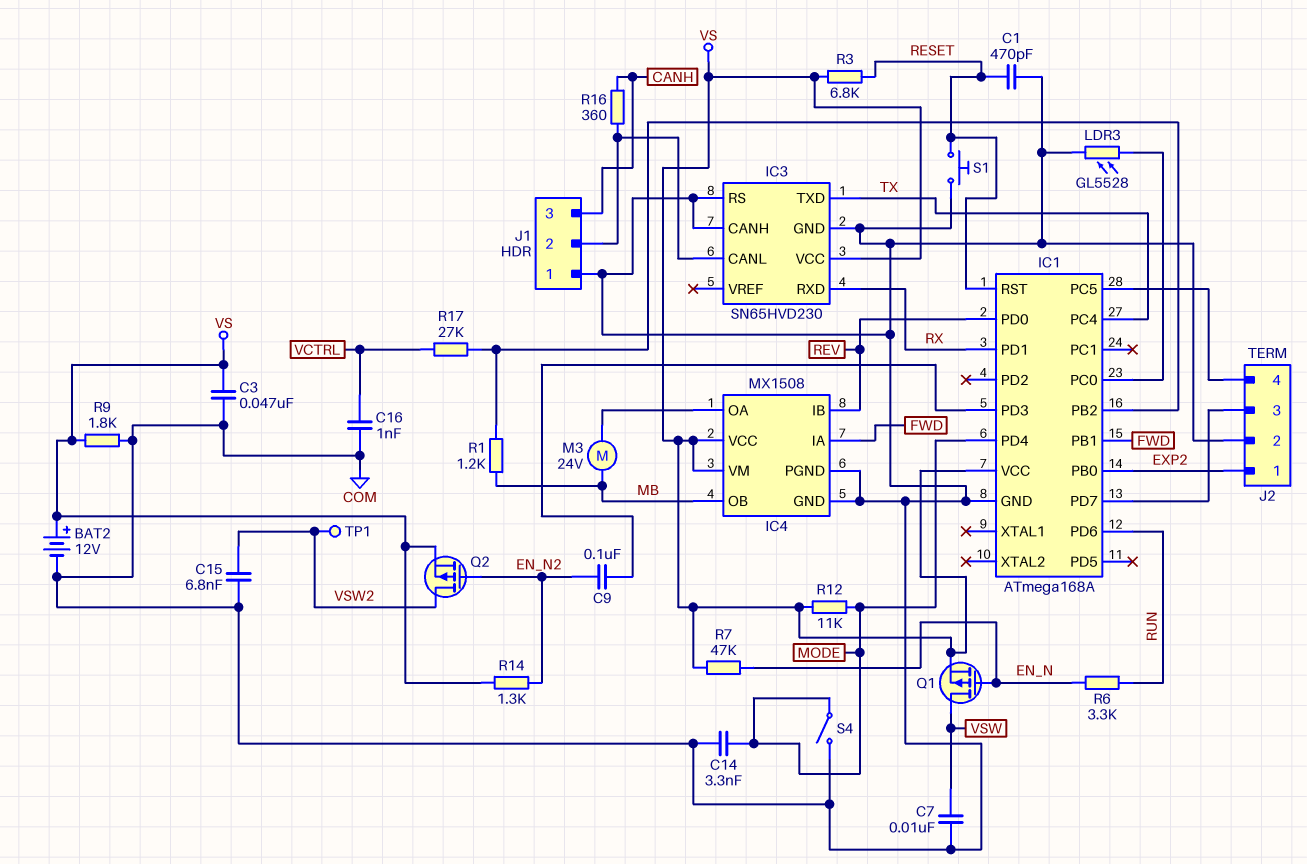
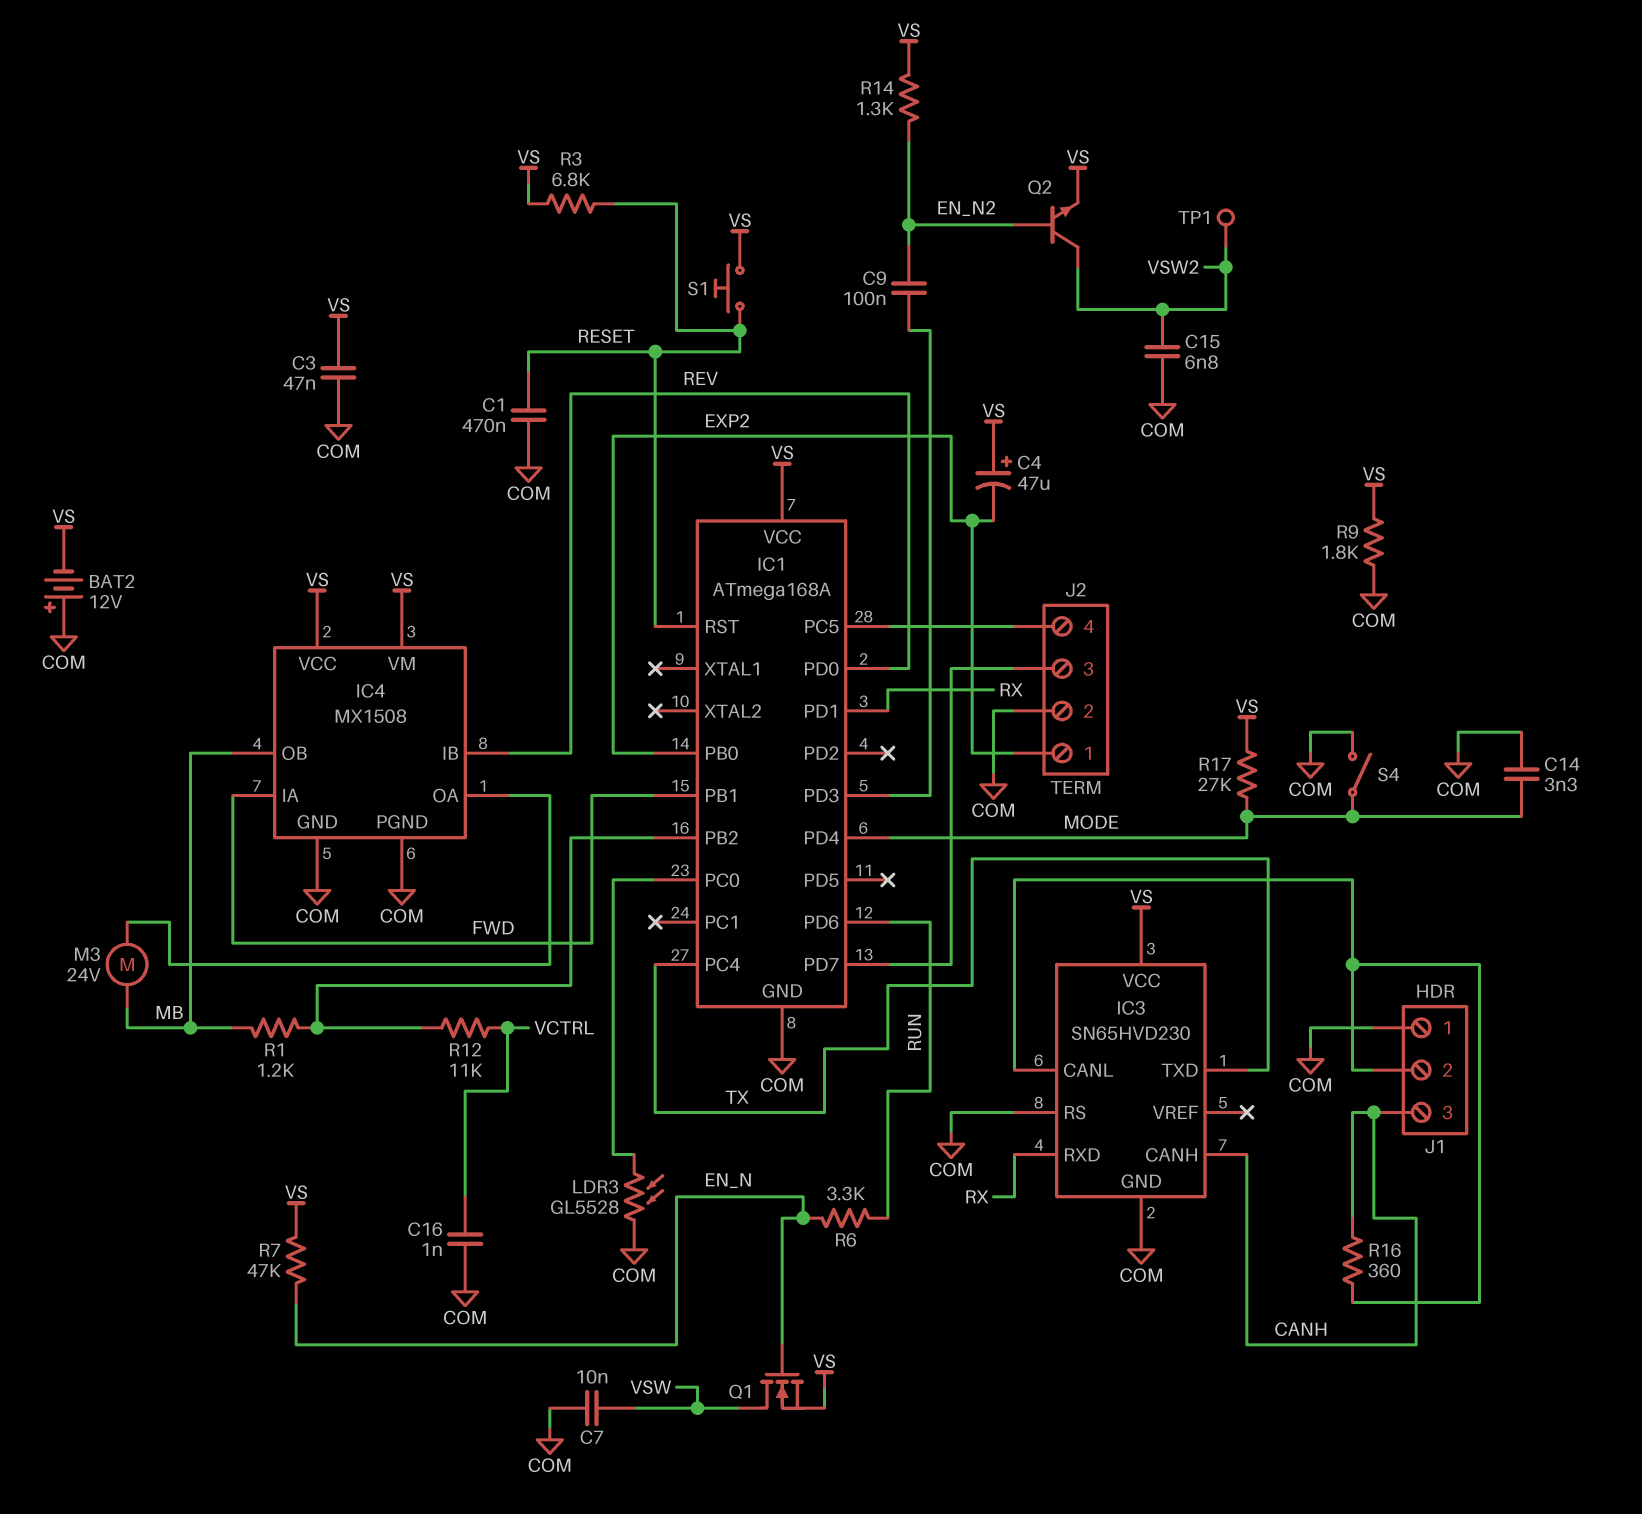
BAT2: 12V (plus VS, minus COM) -> 12V (plus COM, minus VS)
C1: 470pF (COM, RESET) -> 470nF (COM, RESET)
C4: none -> 47uF (plus VS, minus EXP2)
IC3 pin CANH: COM -> CANH
Q1: PMOS (G EN_N, D VSW, S VS) -> NMOS (G EN_N, D VSW, S VS)
Q2: PMOS (G EN_N2, D VSW2, S VS) -> NPN (B EN_N2, C VSW2, E VS)
R12: 11k (MODE, VS) -> 11k (IC1/PB2, VCTRL)
R17: 27k (IC1/PB2, VCTRL) -> 27k (MODE, VS)
S1: button (COM, RESET) -> button (RESET, VS)

